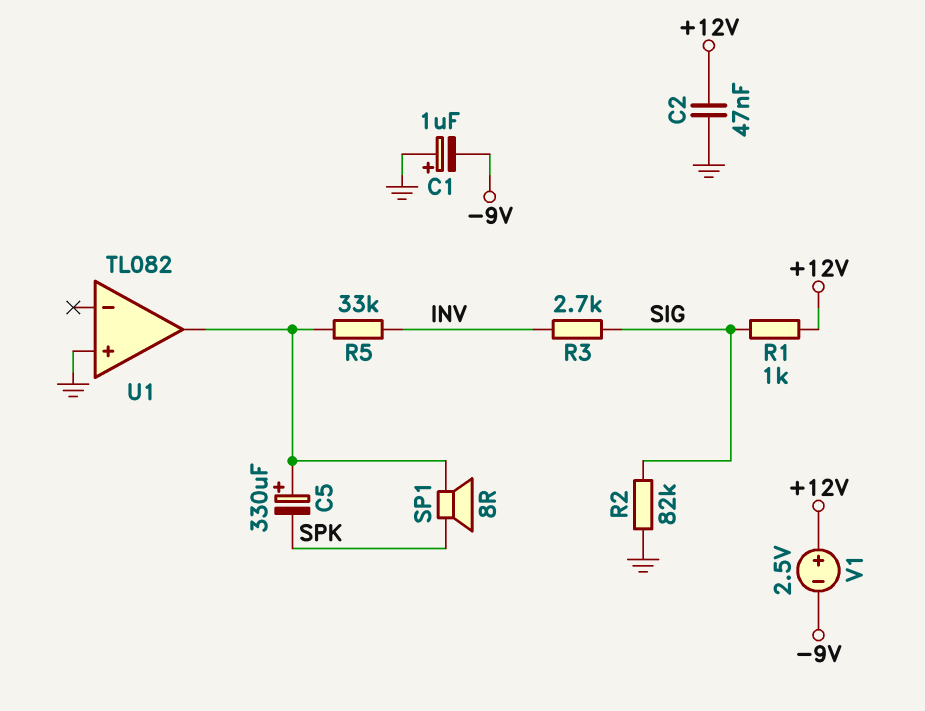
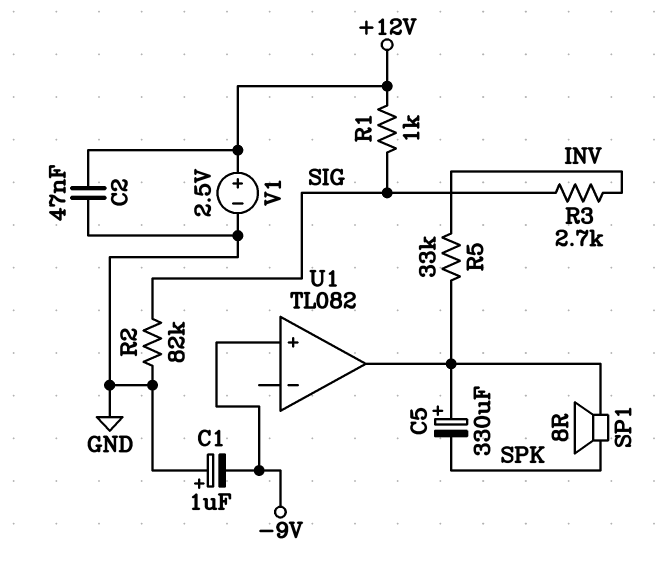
U1 pin in+: GND -> -9V
V1: 2.5V (plus +12V, minus -9V) -> 2.5V (plus +12V, minus GND)

